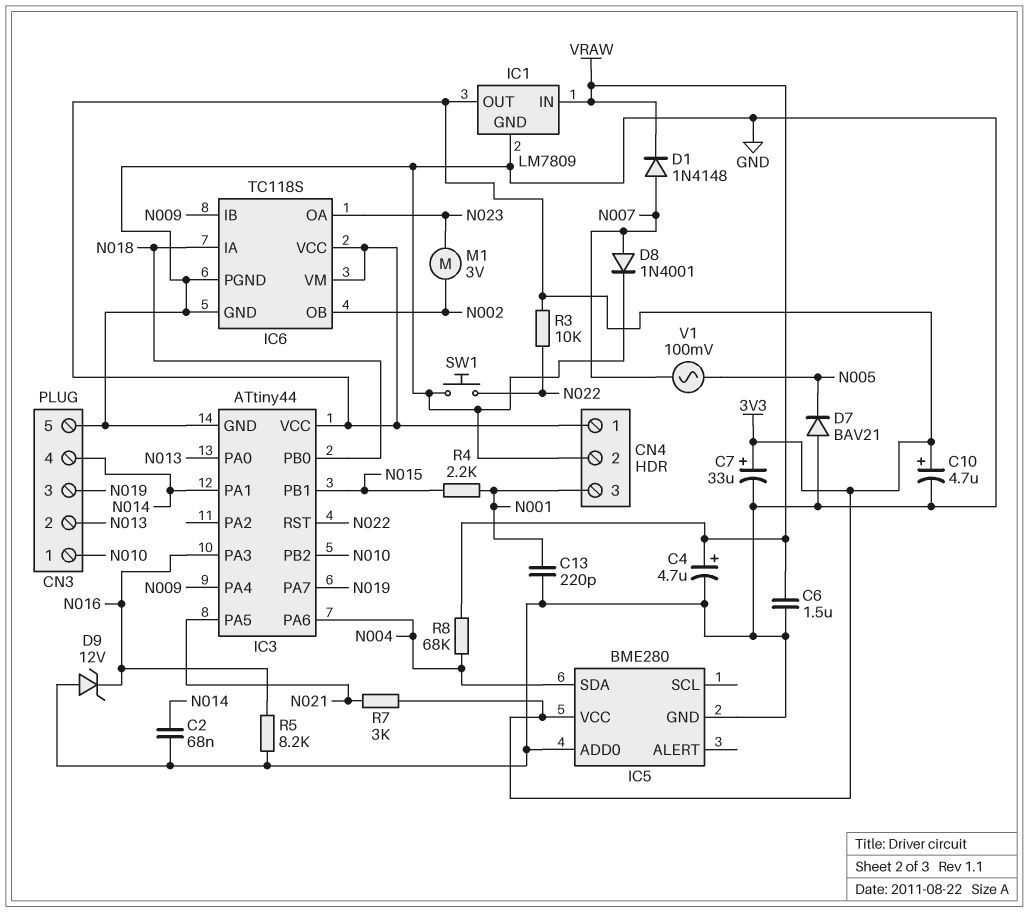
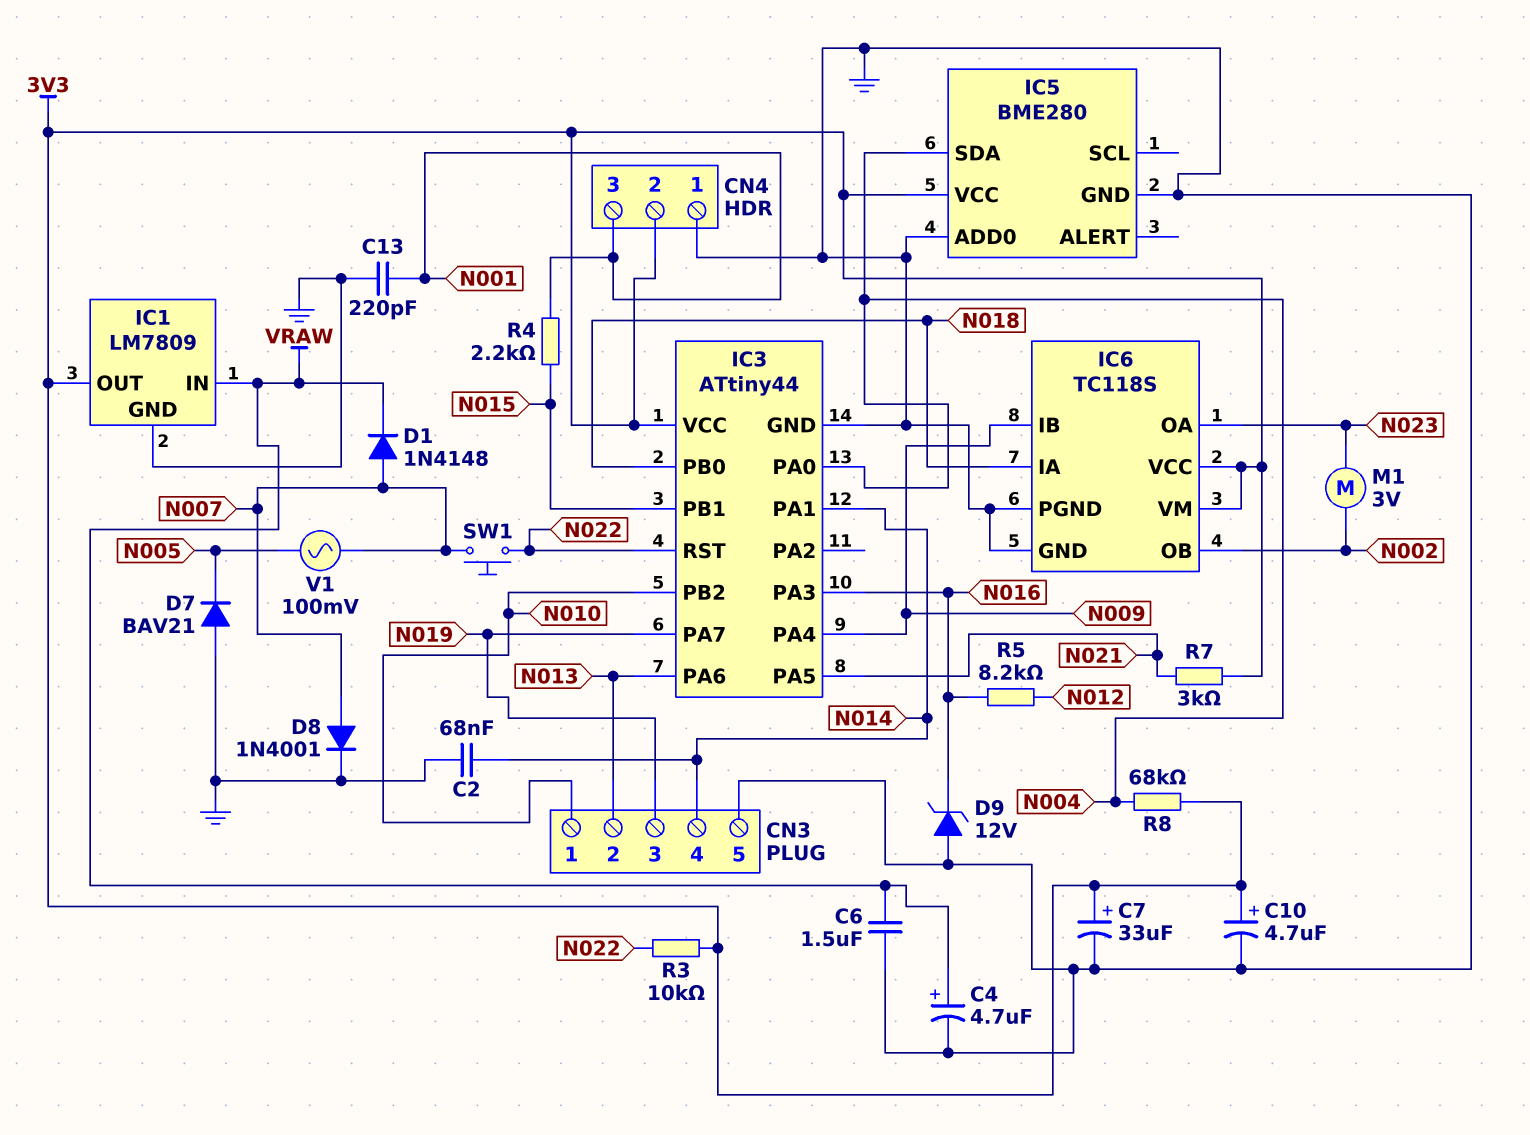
CN4 pin 1: 3V3 -> GND
CN4 pin 2: GND -> 3V3
IC3 pin PA0: N013 -> N004
IC3 pin PA6: N004 -> N013
R5: 8.2k (GND, N016) -> 8.2k (N012, N016)
R8: 68k (N004, VRAW) -> 68k (3V3, N004)
SW1: button (GND, N022) -> button (N007, N022)

